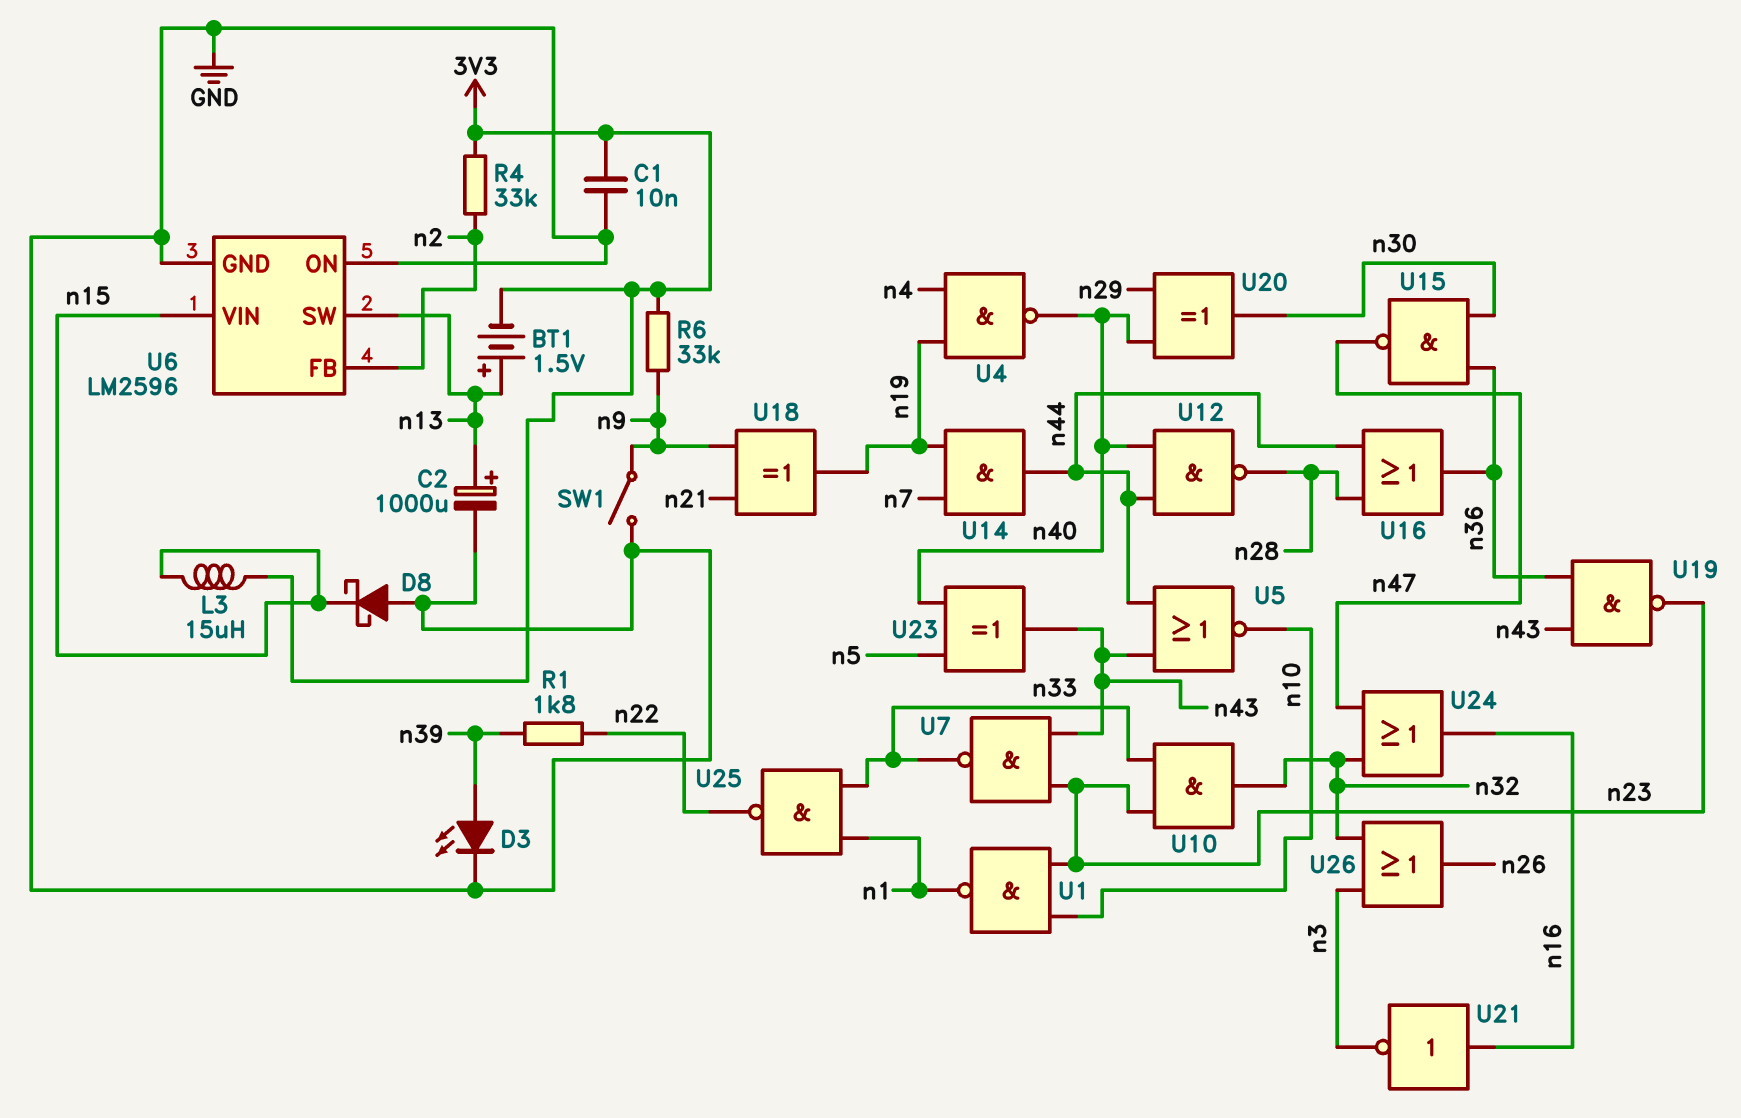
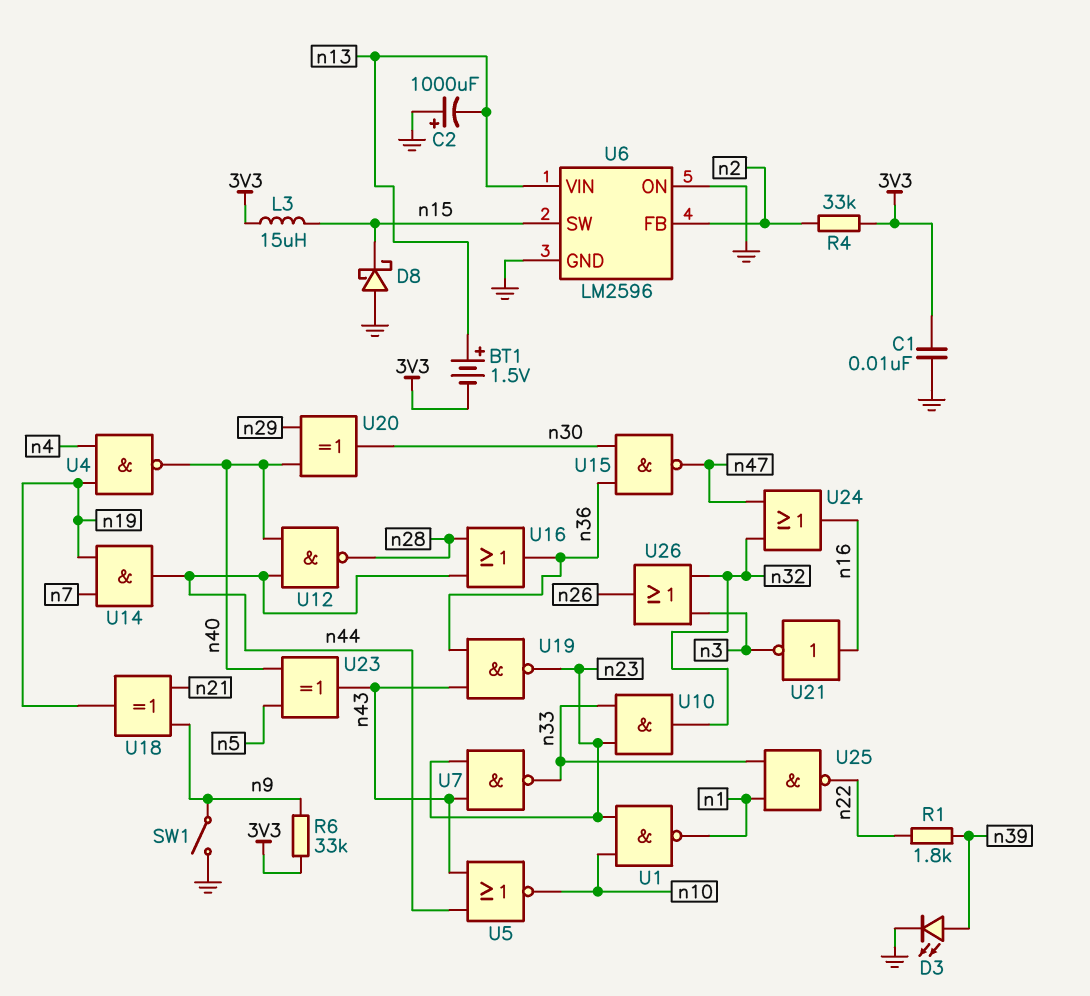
C2: 1000uF (plus n13, minus GND) -> 1000uF (plus GND, minus n13)
U6 pin SW: n13 -> n15
U6 pin VIN: n15 -> n13

